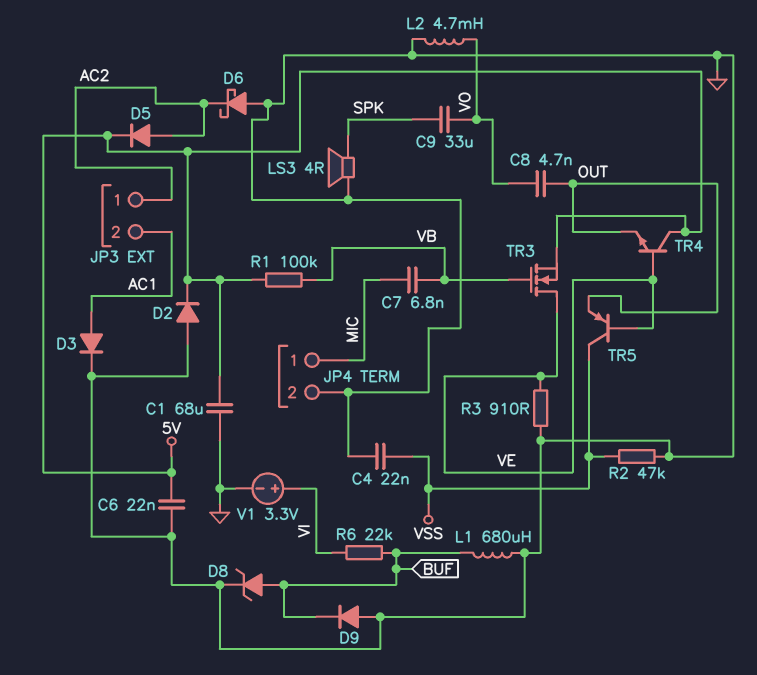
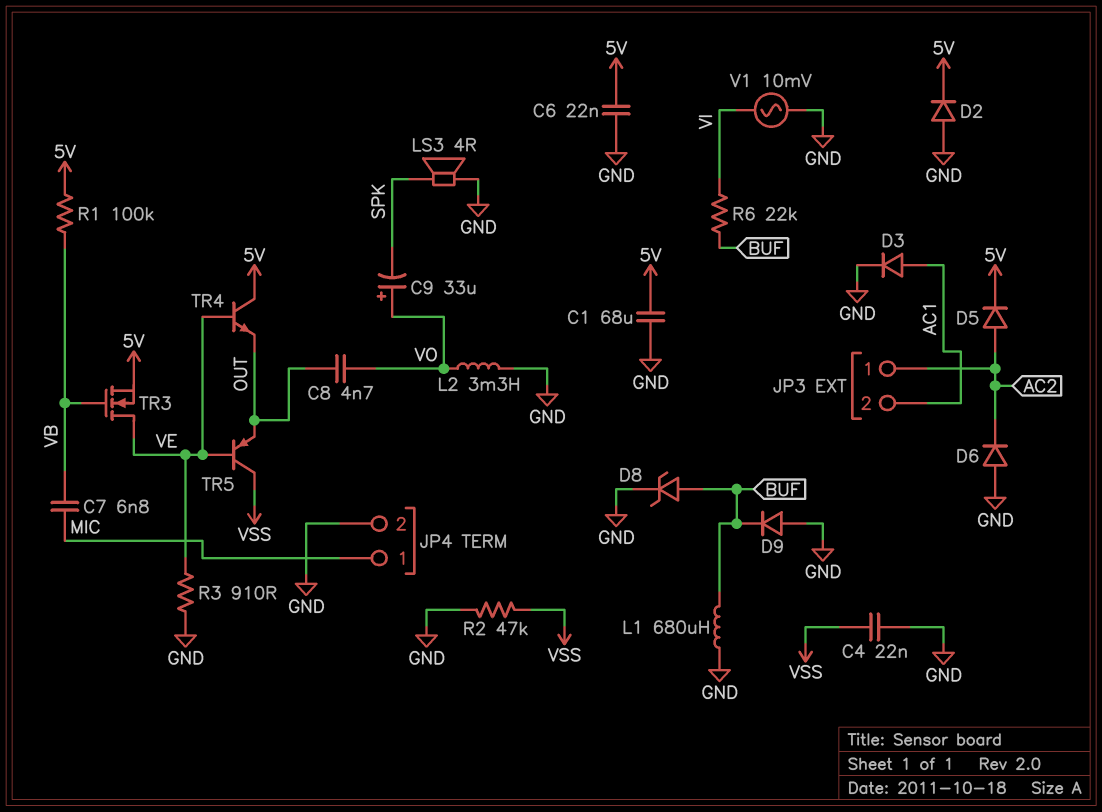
C9: 33uF (SPK, VO) -> 33uF (plus VO, minus SPK)
D6: schottky (A GND, K AC2) -> diode (A GND, K AC2)
L2: 4.7mH (GND, VO) -> 3.3mH (GND, VO)
V1: 3.3V (plus VI, minus GND) -> AC 10mV (GND, VI)

